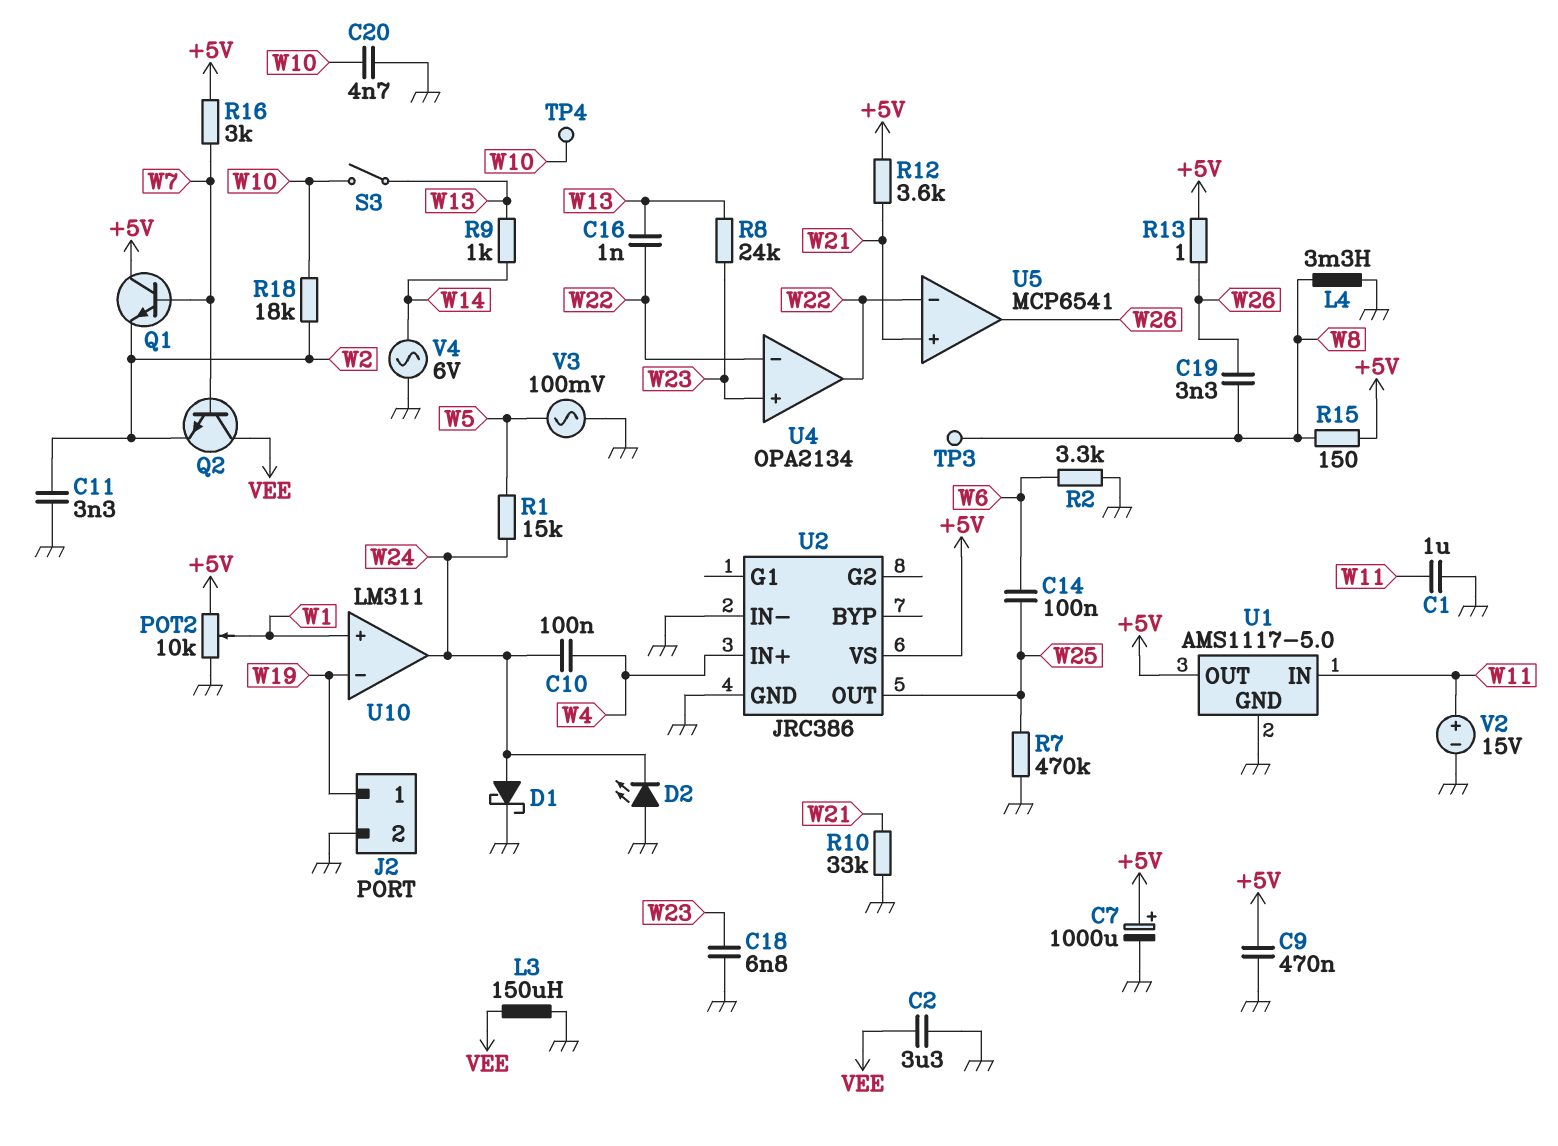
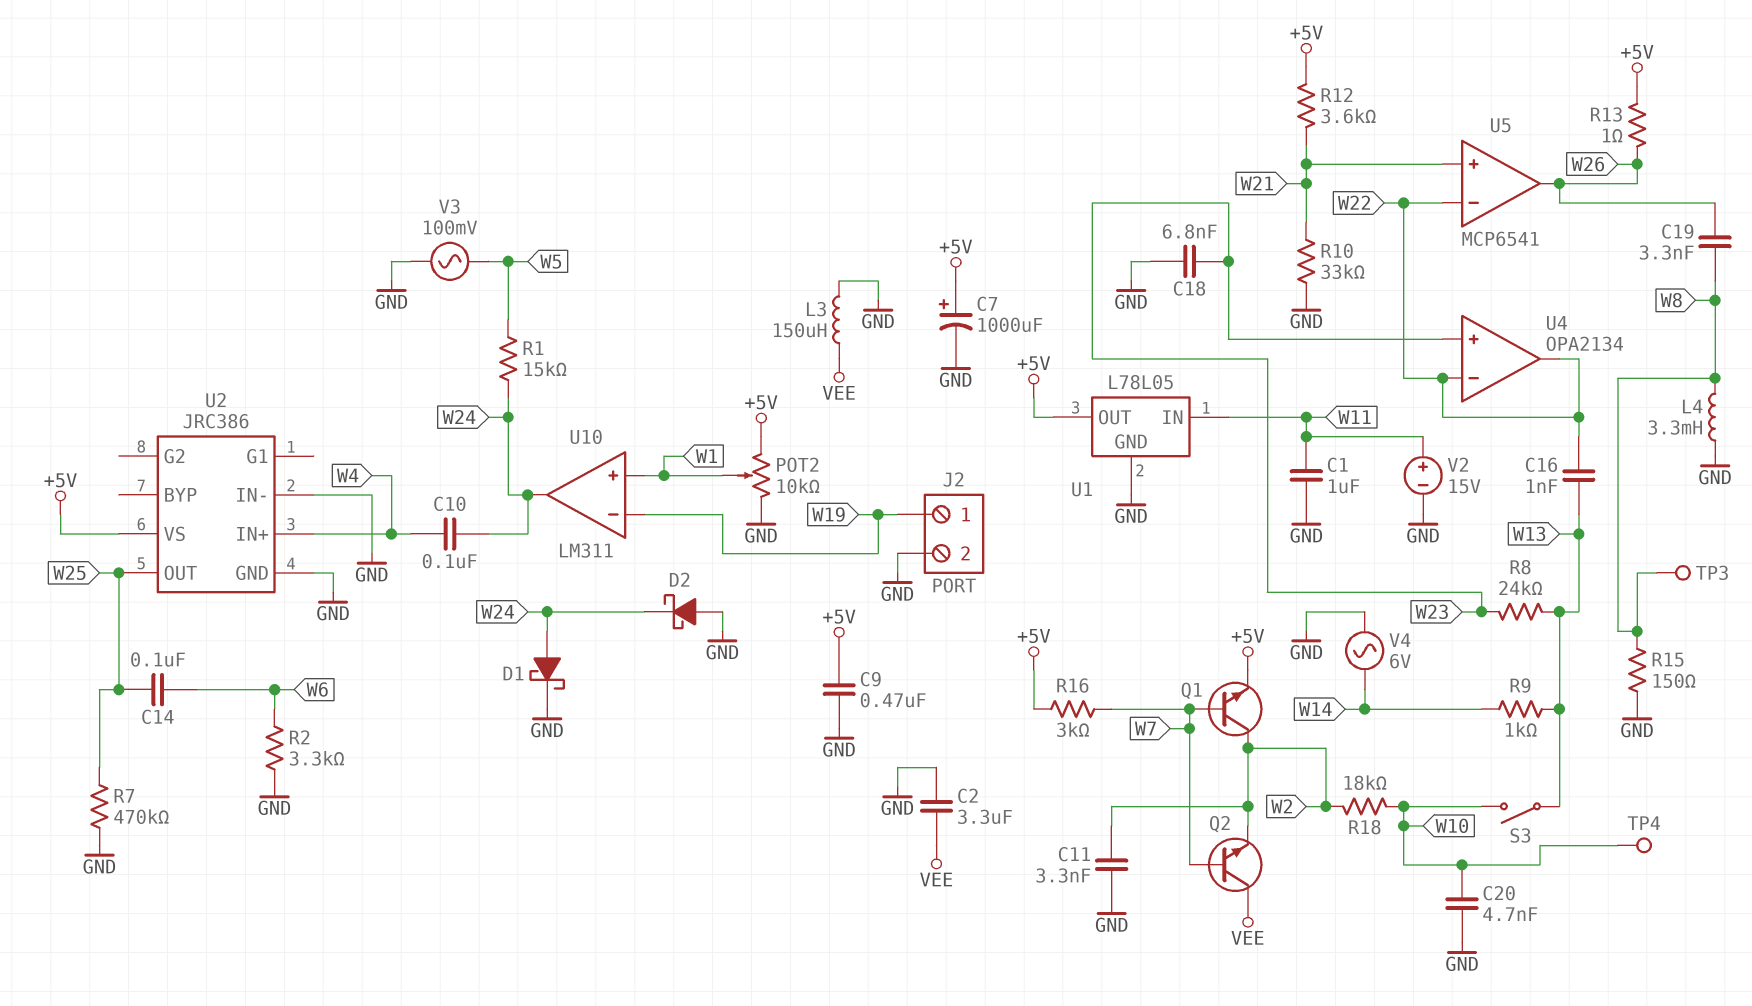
D2: LED (A GND, K W24) -> schottky (A GND, K W24)
Q1: NPN (B W7, C +5V, E W2) -> NPN (B W7, C W2, E +5V)
R15: 150 (+5V, W8) -> 150 (GND, W8)
U1: AMS1117-5.0 -> L78L05

